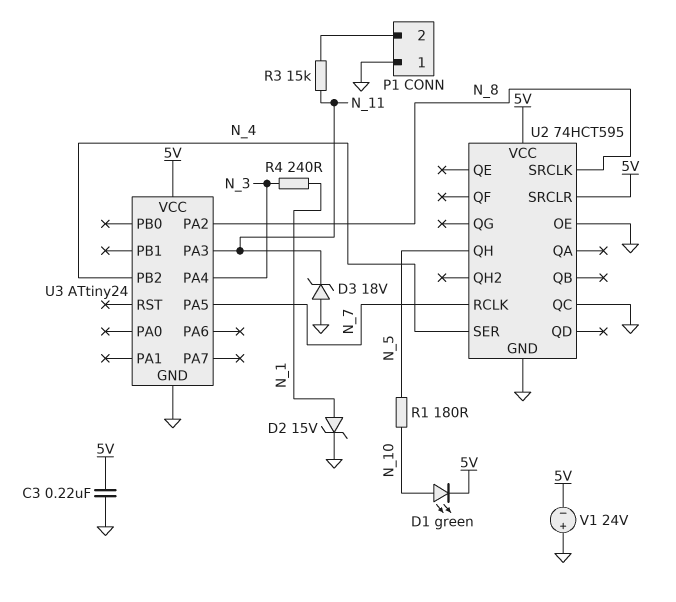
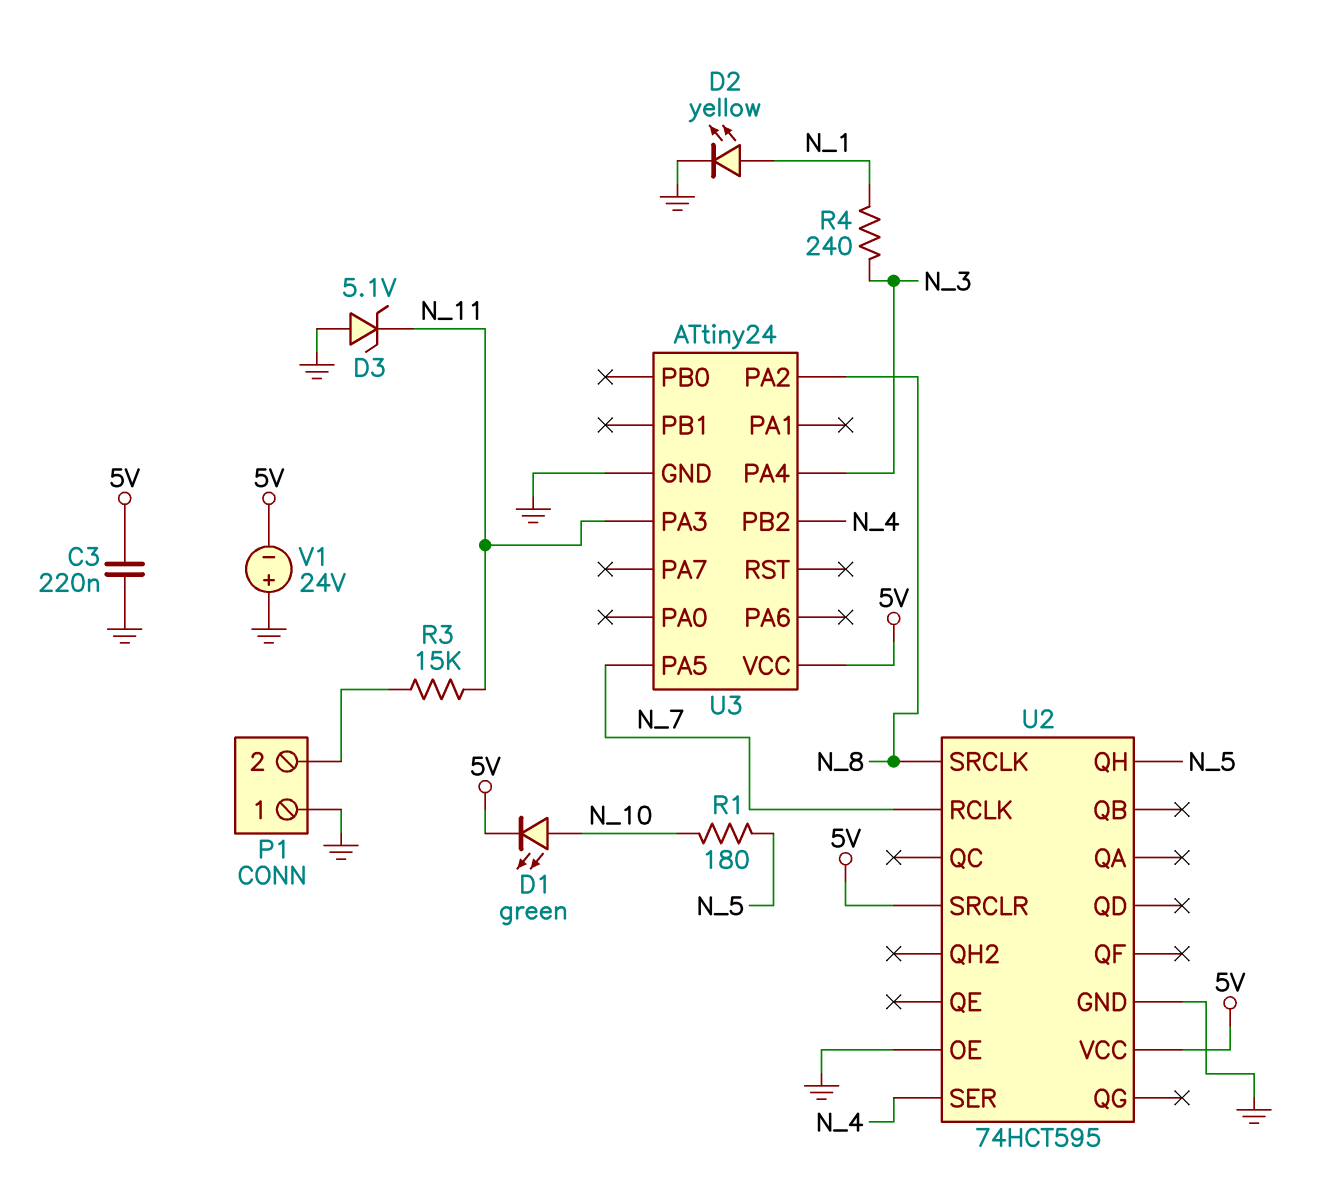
D2: zener 15V (A N_1, K GND) -> LED yellow (A N_1, K GND)
D3: zener 18V (A GND, K N_11) -> zener 5.1V (A GND, K N_11)
U2 pin QC: GND -> none

